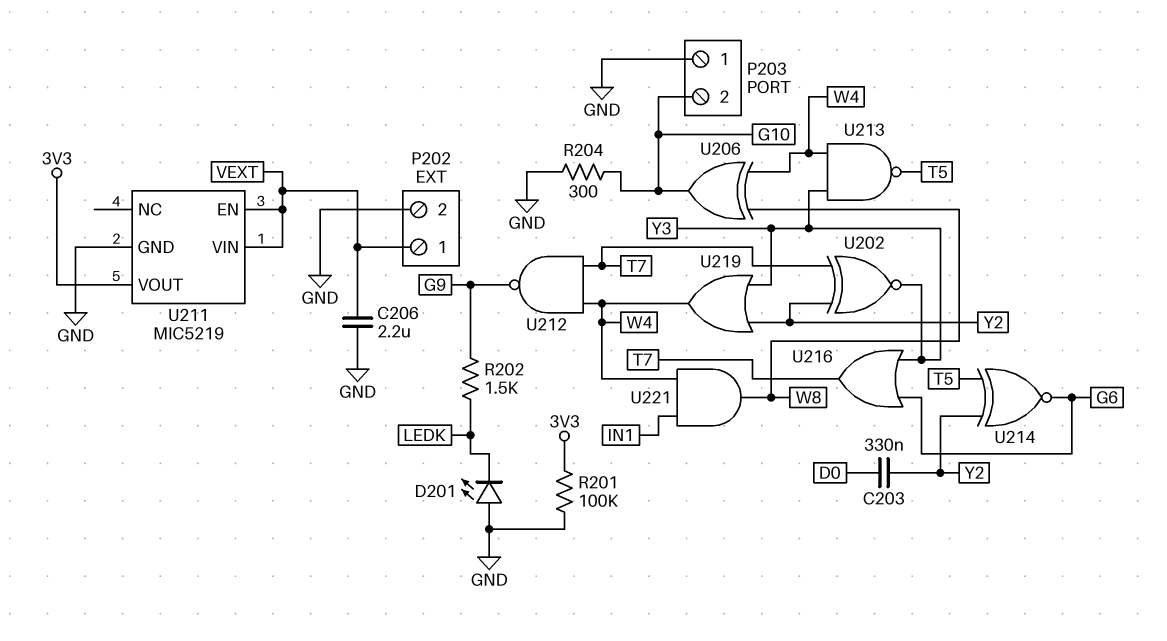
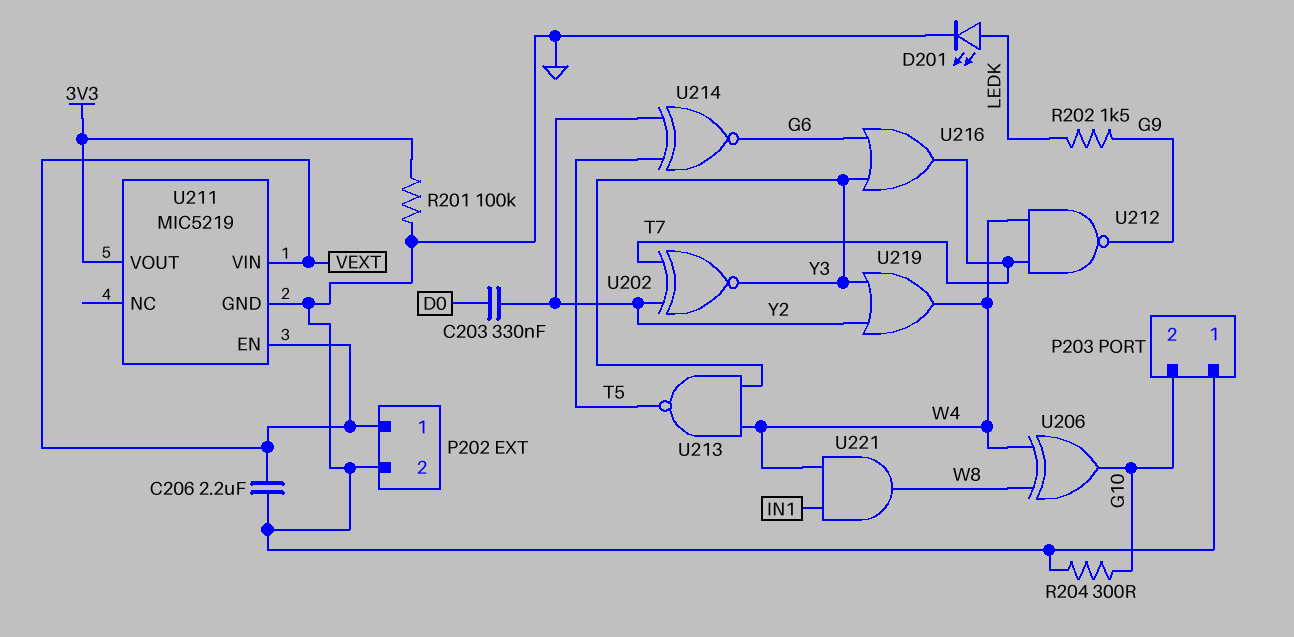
D201: LED (A GND, K LEDK) -> LED (A LEDK, K GND)

